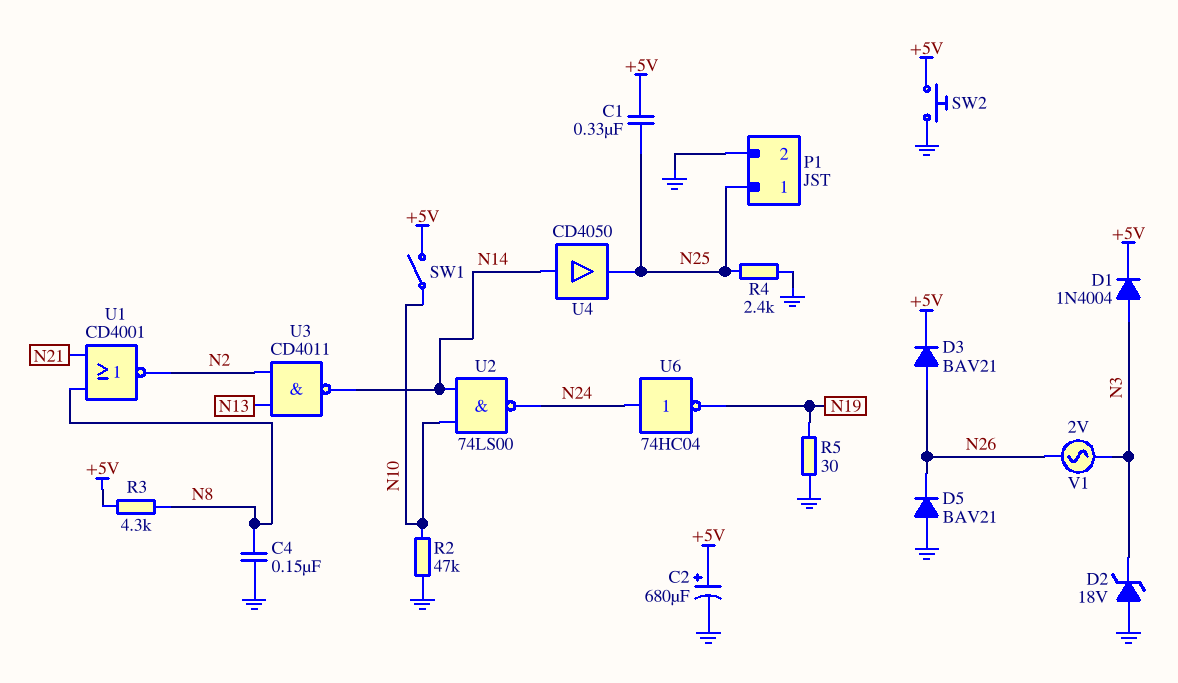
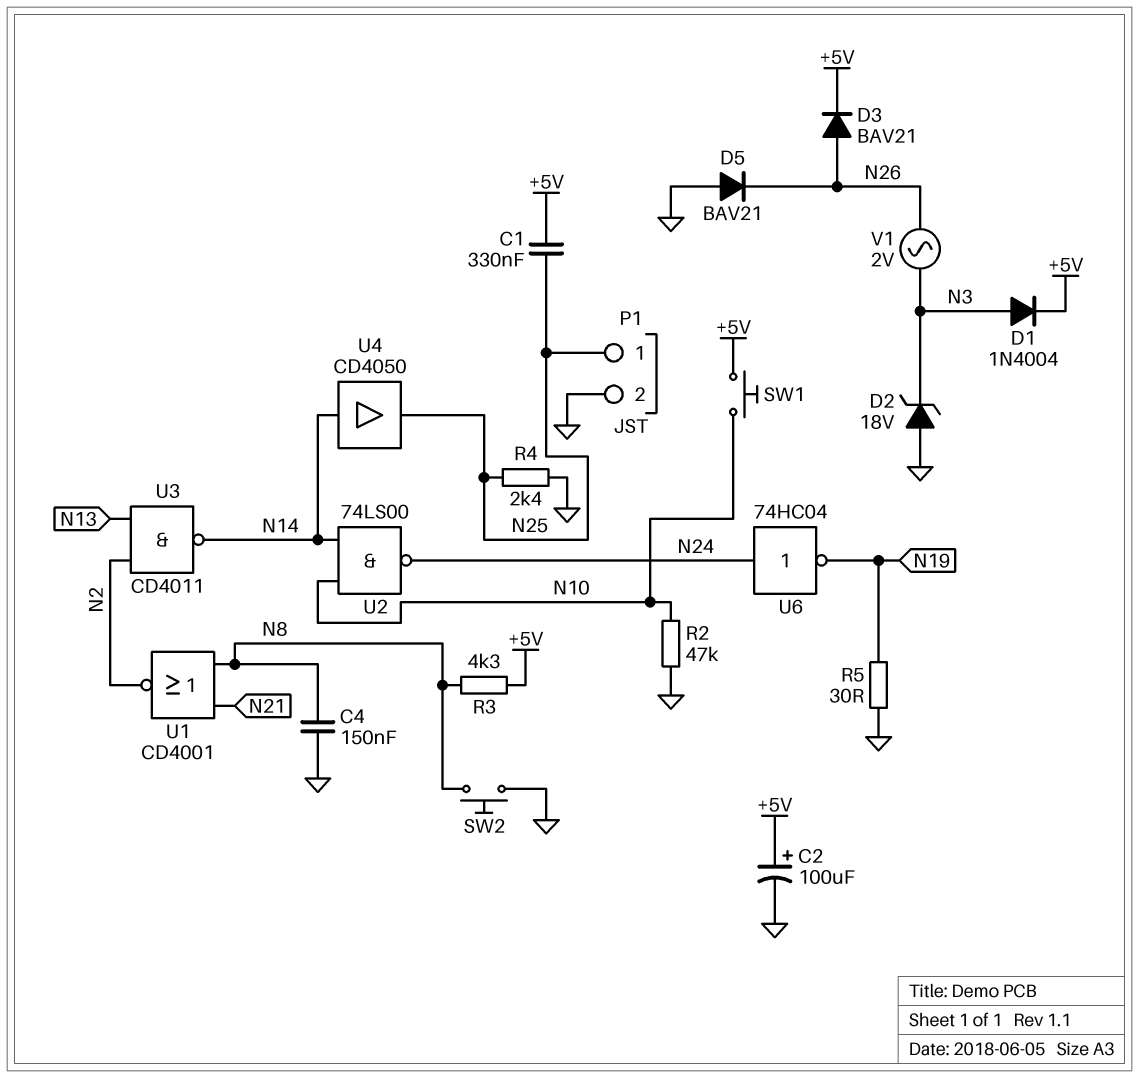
C2: 680uF (plus +5V, minus GND) -> 100uF (plus +5V, minus GND)
SW1: switch (+5V, N10) -> button (+5V, N10)
SW2: button (+5V, GND) -> button (GND, N8)

